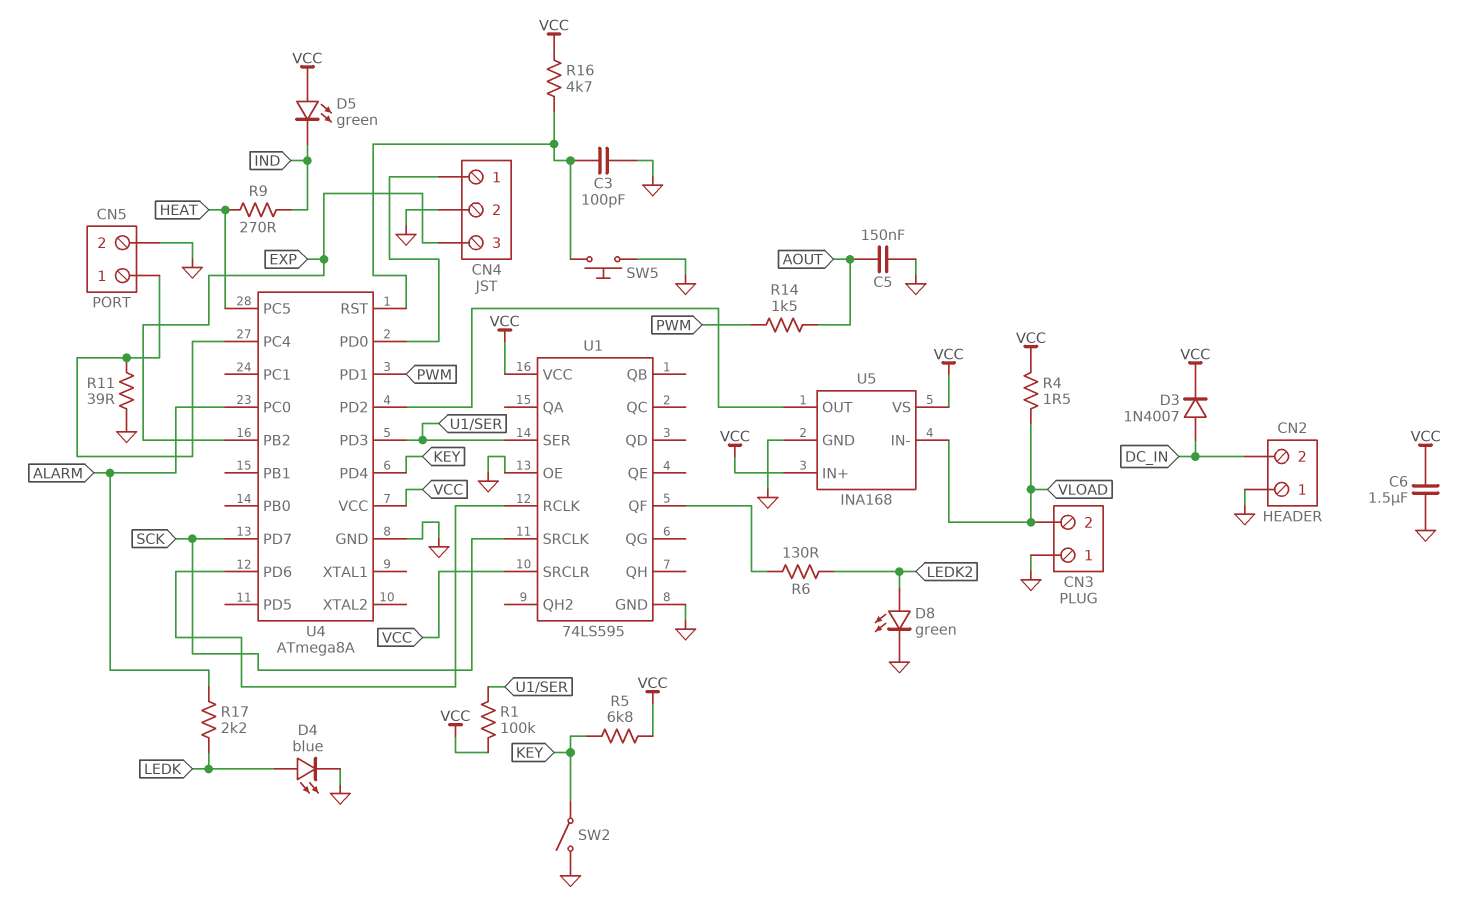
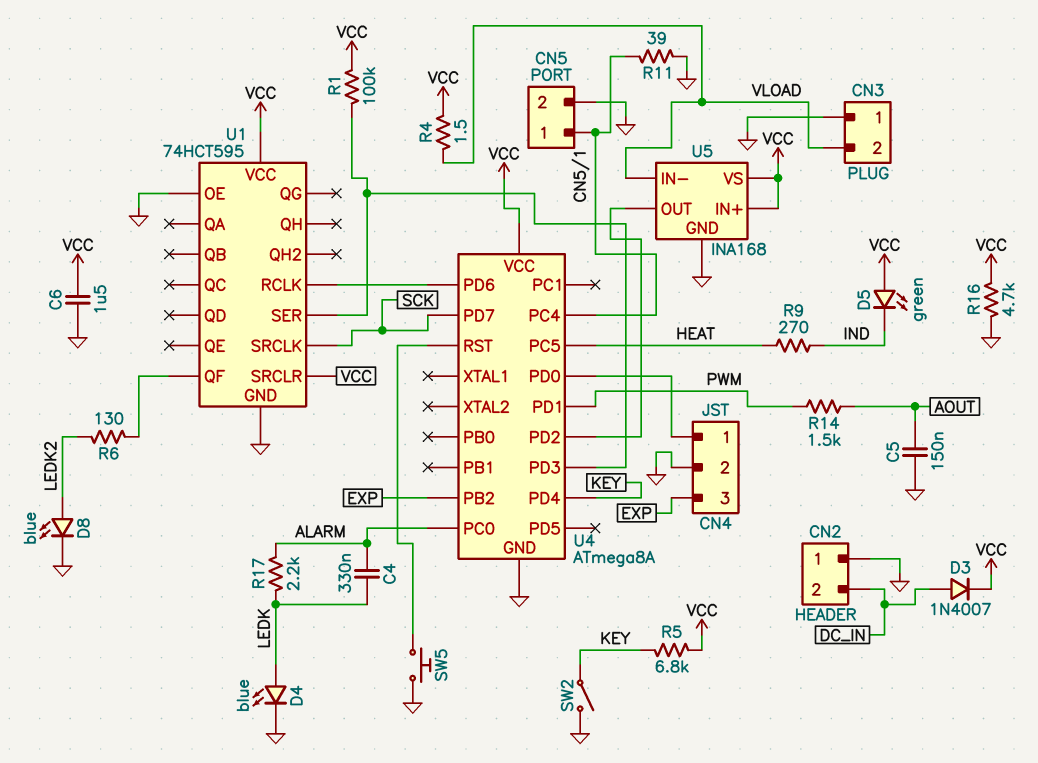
C3: 100pF (GND, U4/RST) -> none
C4: none -> 330nF (ALARM, LEDK)
D8: LED green (A LEDK2, K GND) -> LED blue (A LEDK2, K GND)
R16: 4.7k (U4/RST, VCC) -> 4.7k (GND, VCC)
U1: 74LS595 -> 74HCT595

